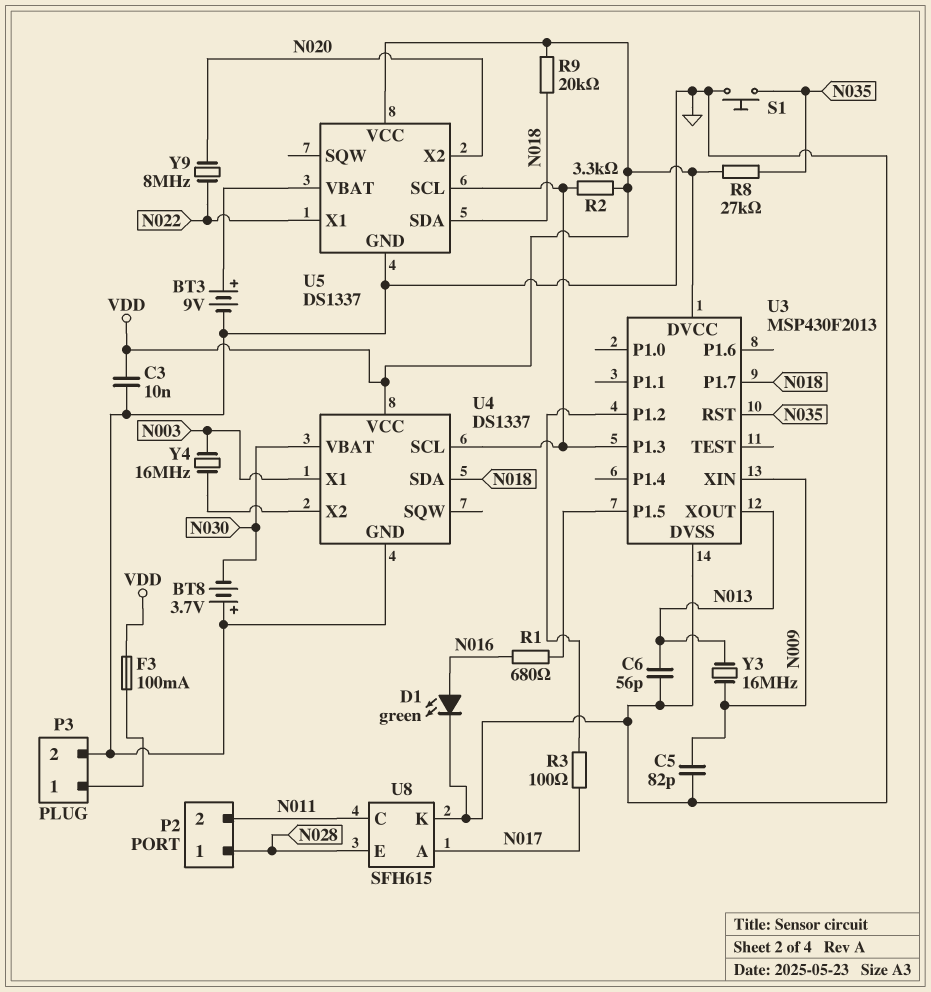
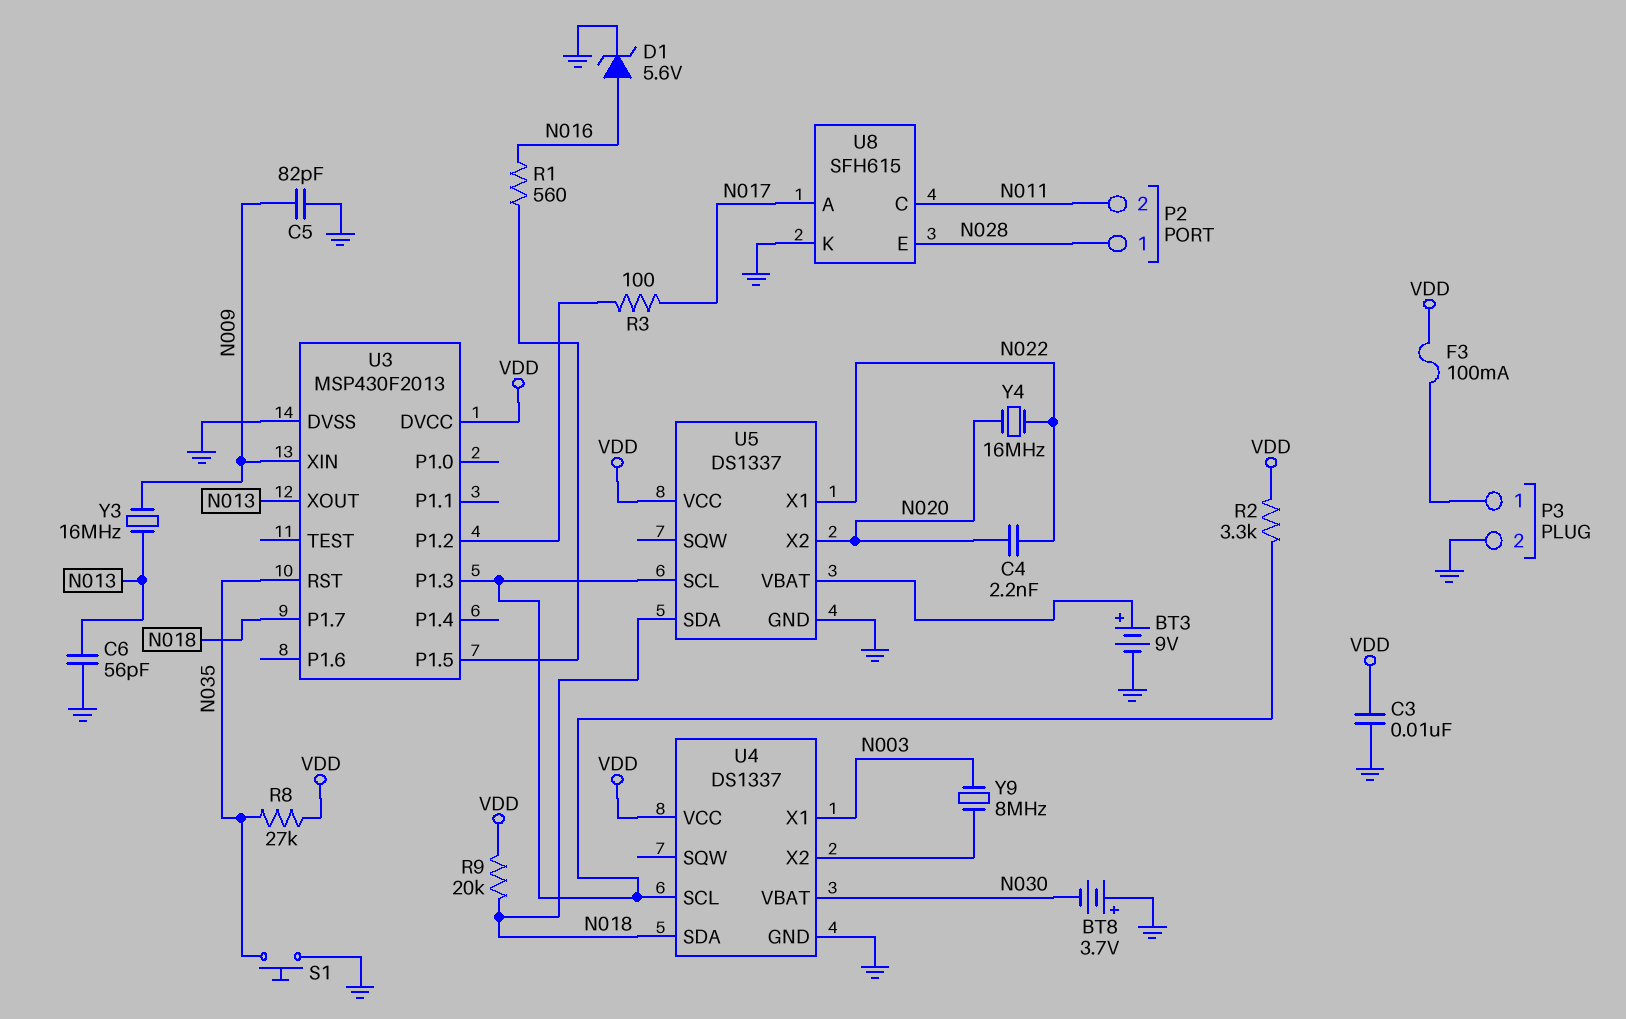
C4: none -> 2.2nF (N020, N022)
D1: LED green (A N016, K GND) -> zener 5.6V (A N016, K GND)
R1: 680 (N016, U3/P1.5) -> 560 (N016, U3/P1.5)
Y4: 16MHz (N003, U4/X2) -> 16MHz (N020, N022)
Y9: 8MHz (N020, N022) -> 8MHz (N003, U4/X2)

